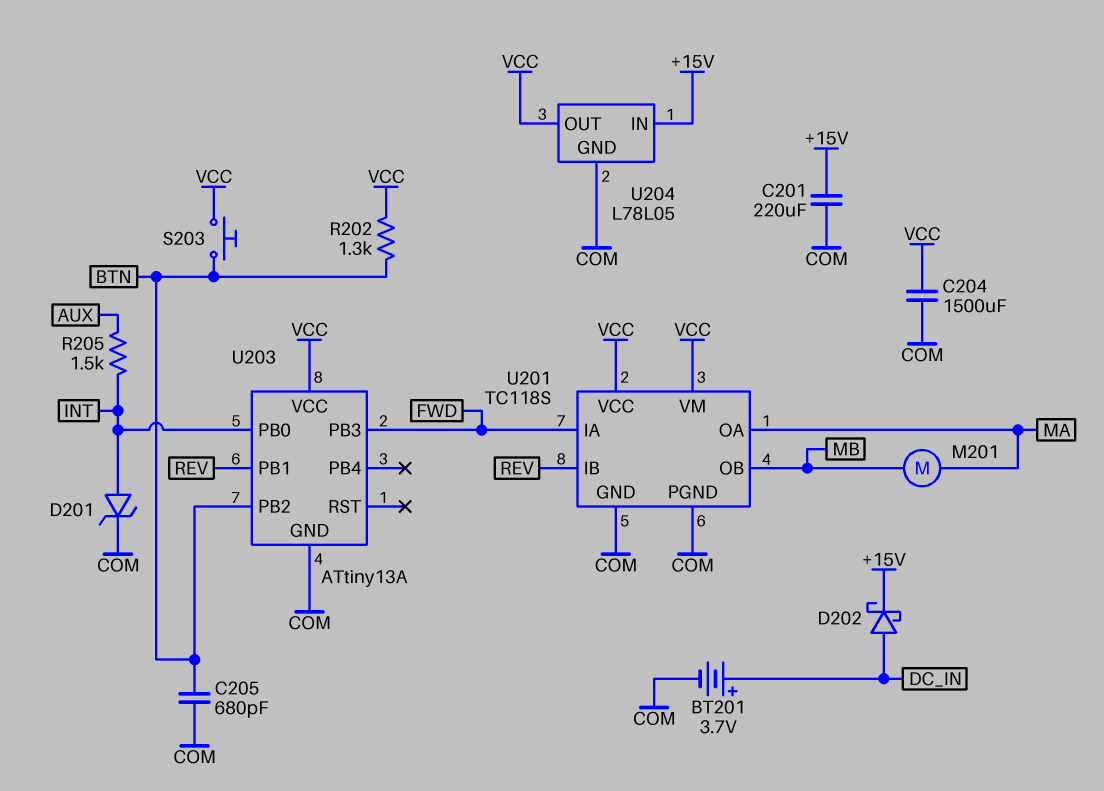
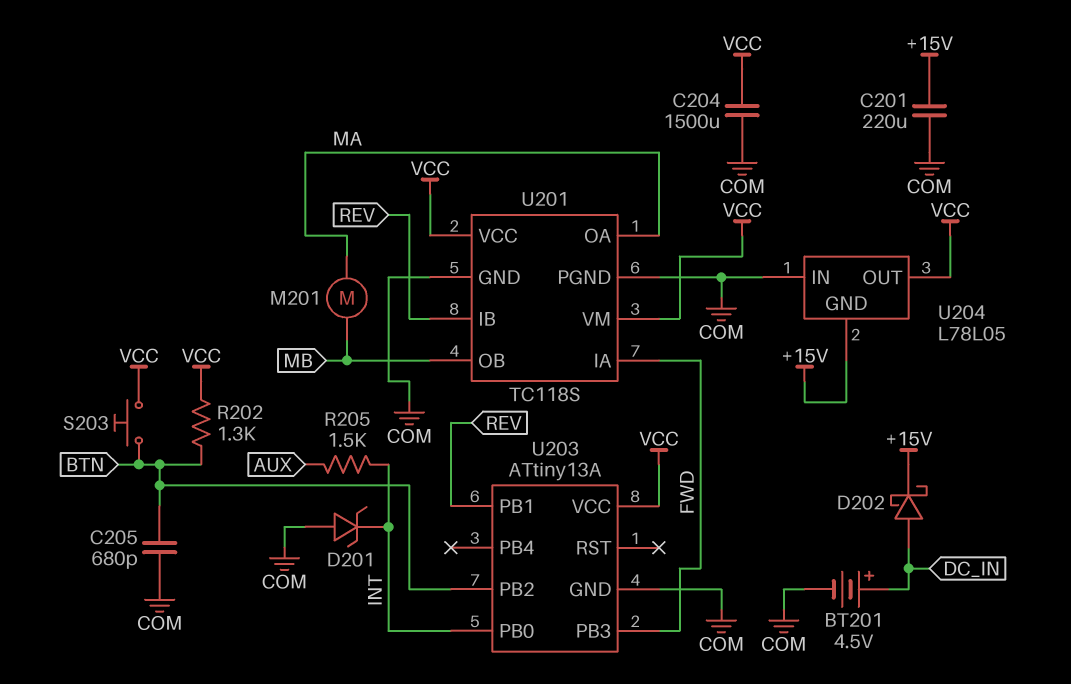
BT201: 3.7V (plus DC_IN, minus COM) -> 4.5V (plus DC_IN, minus COM)
D201: zener (A INT, K COM) -> zener (A COM, K INT)
U204 pin GND: COM -> +15V
U204 pin IN: +15V -> COM

